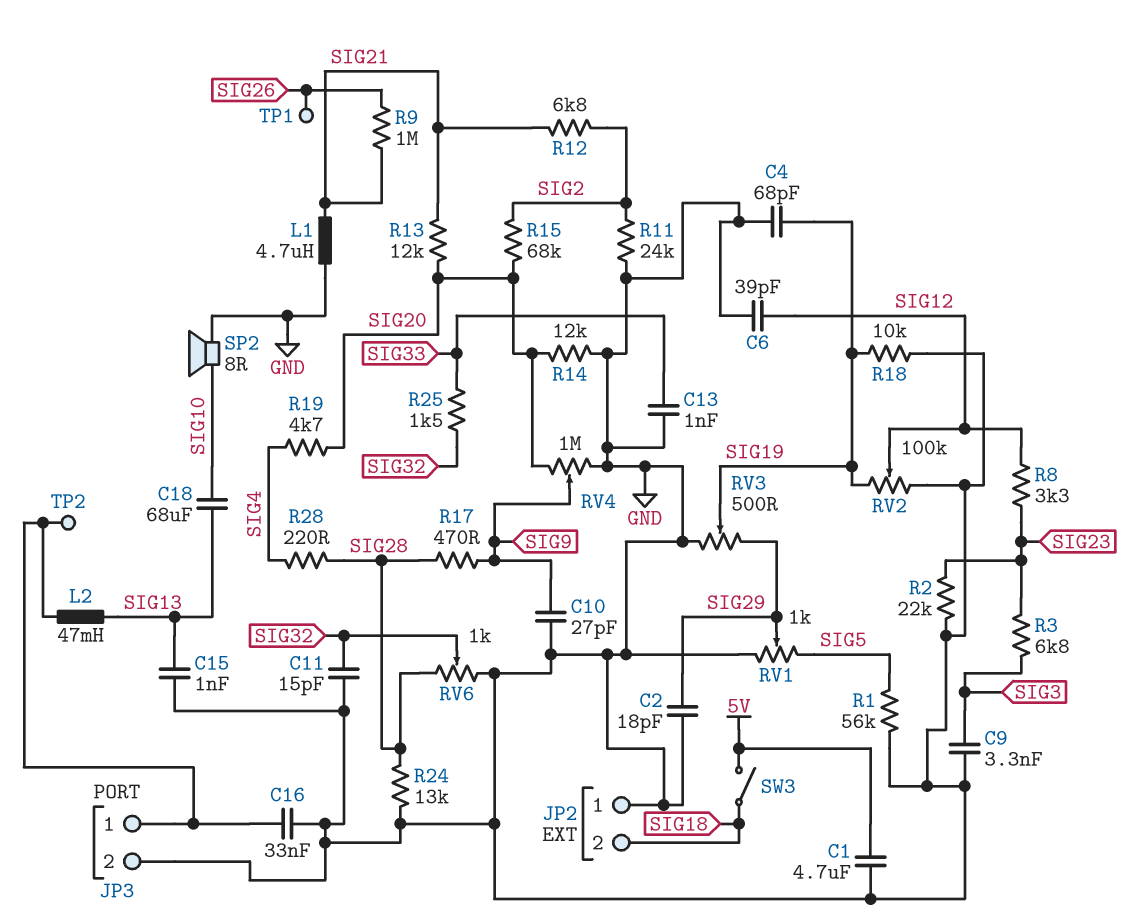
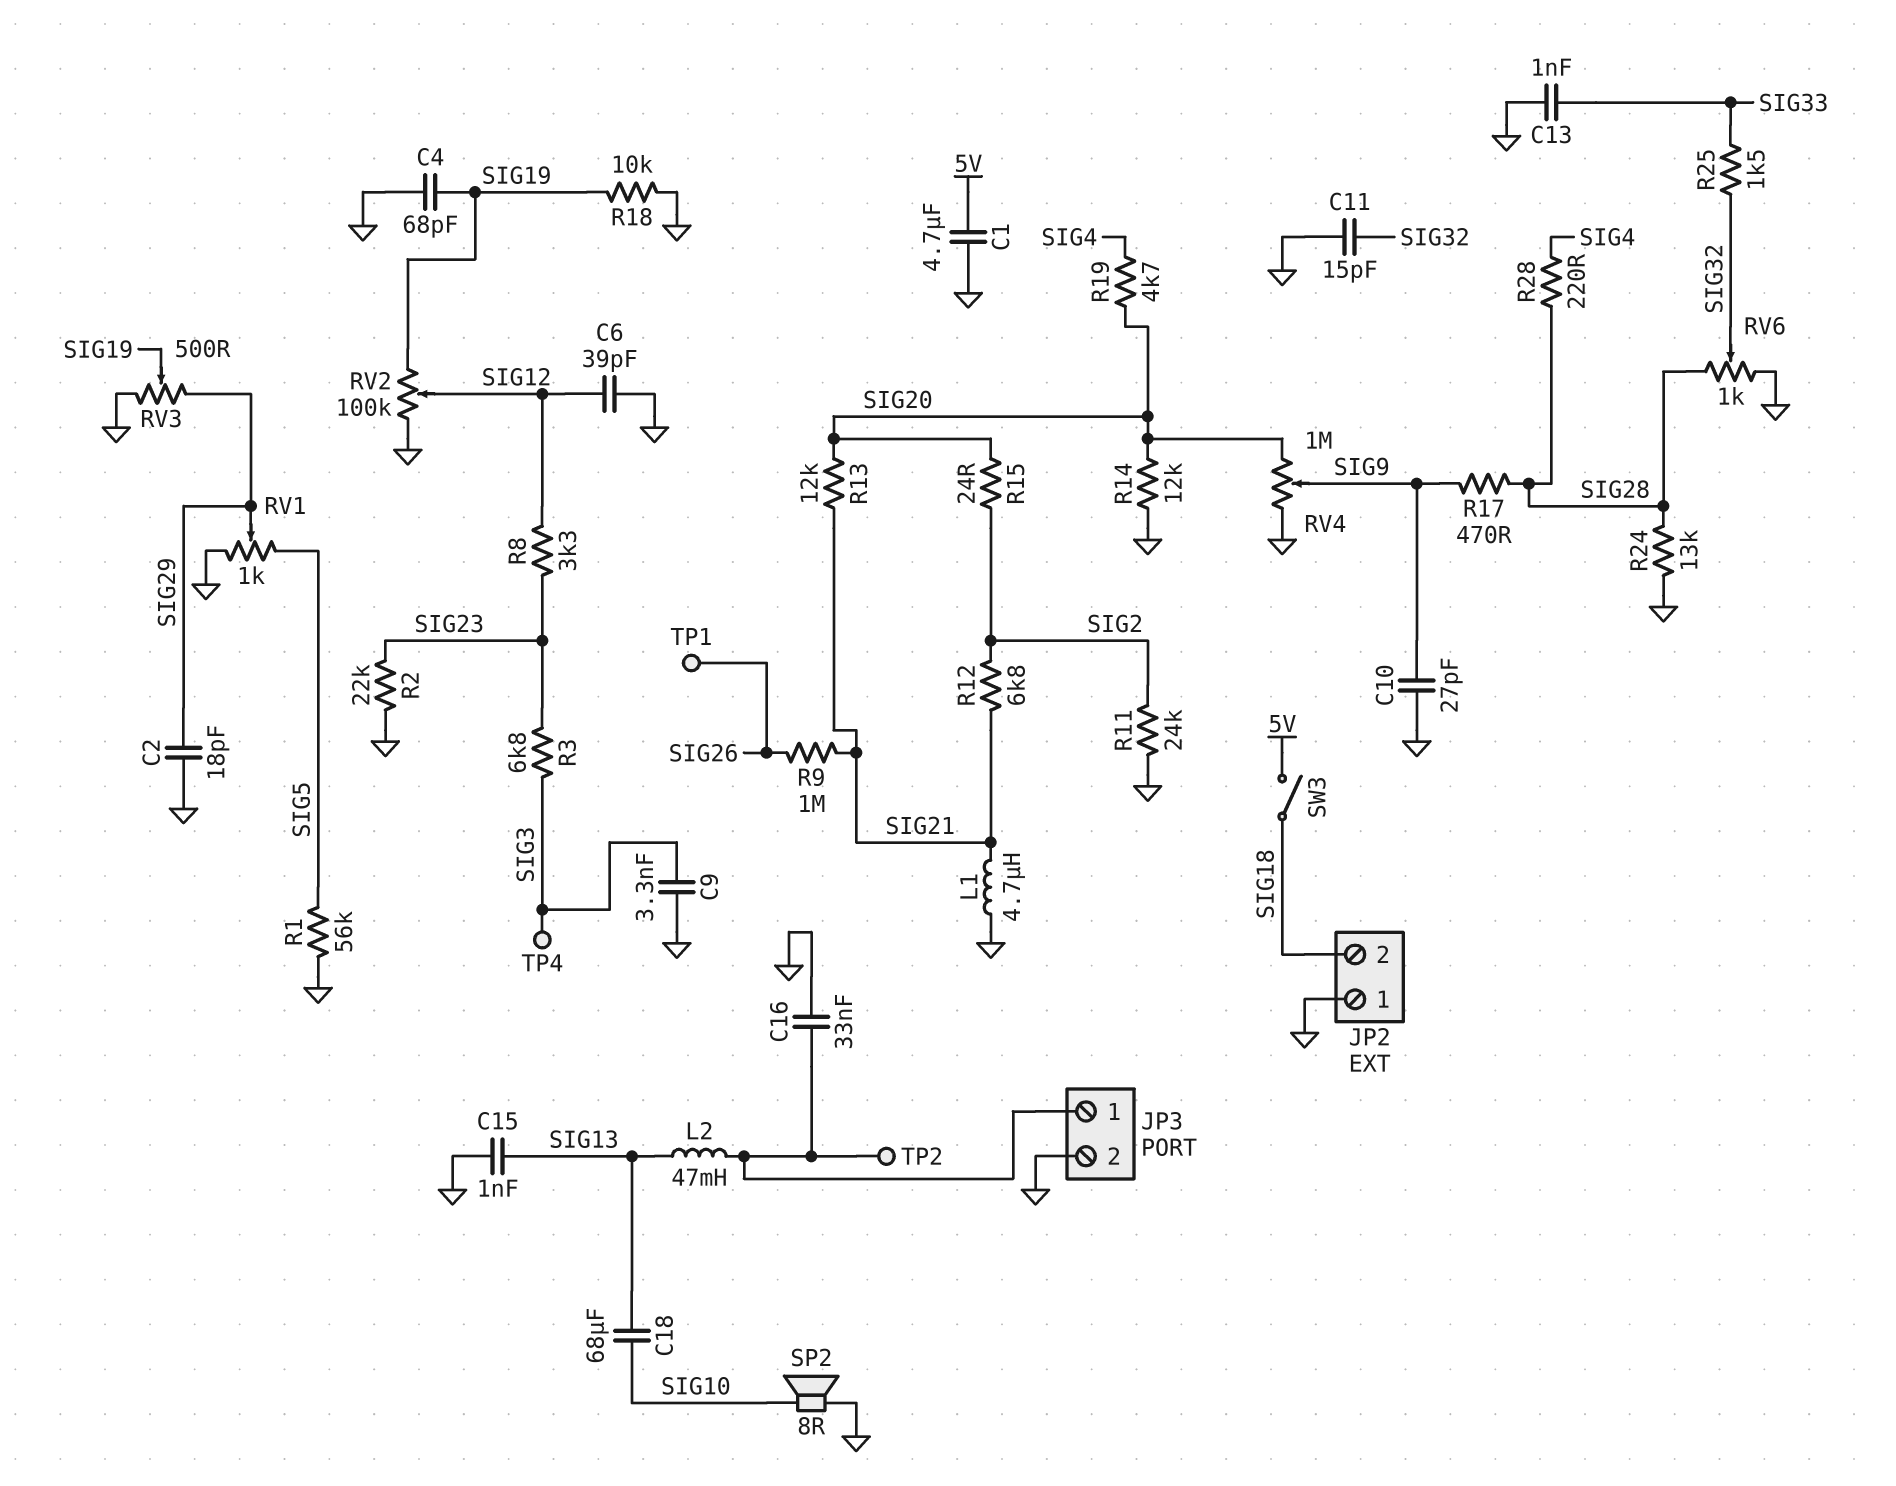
R15: 68k (SIG2, SIG20) -> 24 (SIG2, SIG20)
TP4: none -> test point (SIG3)

